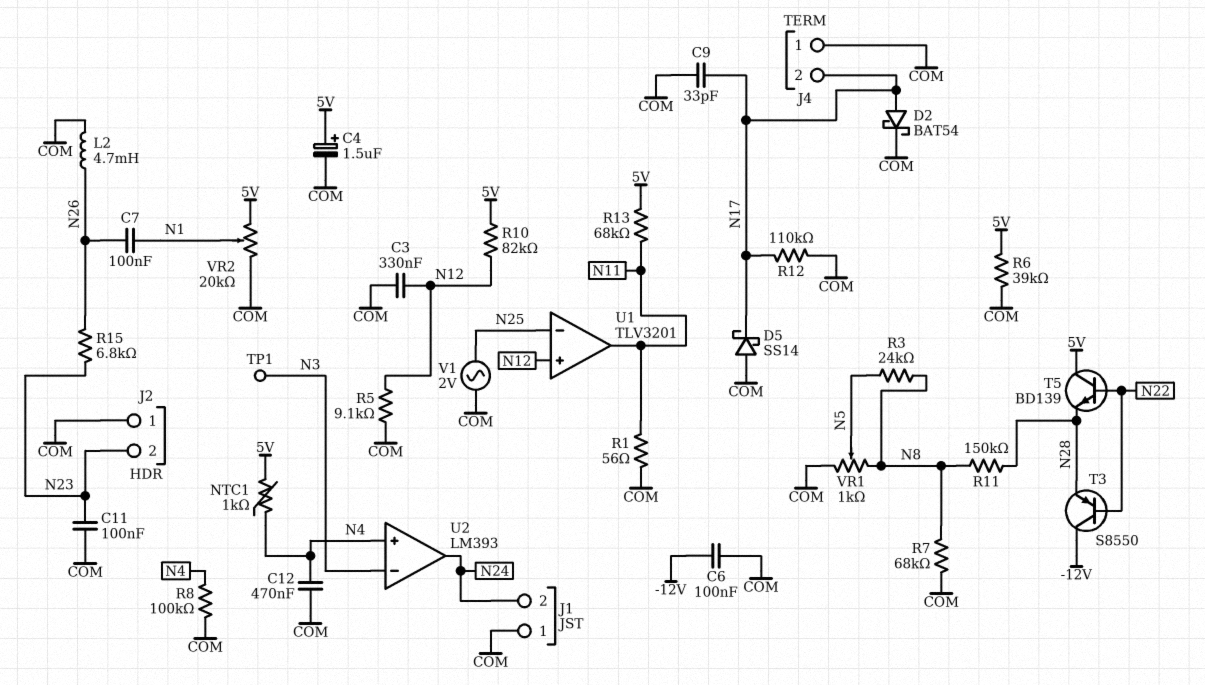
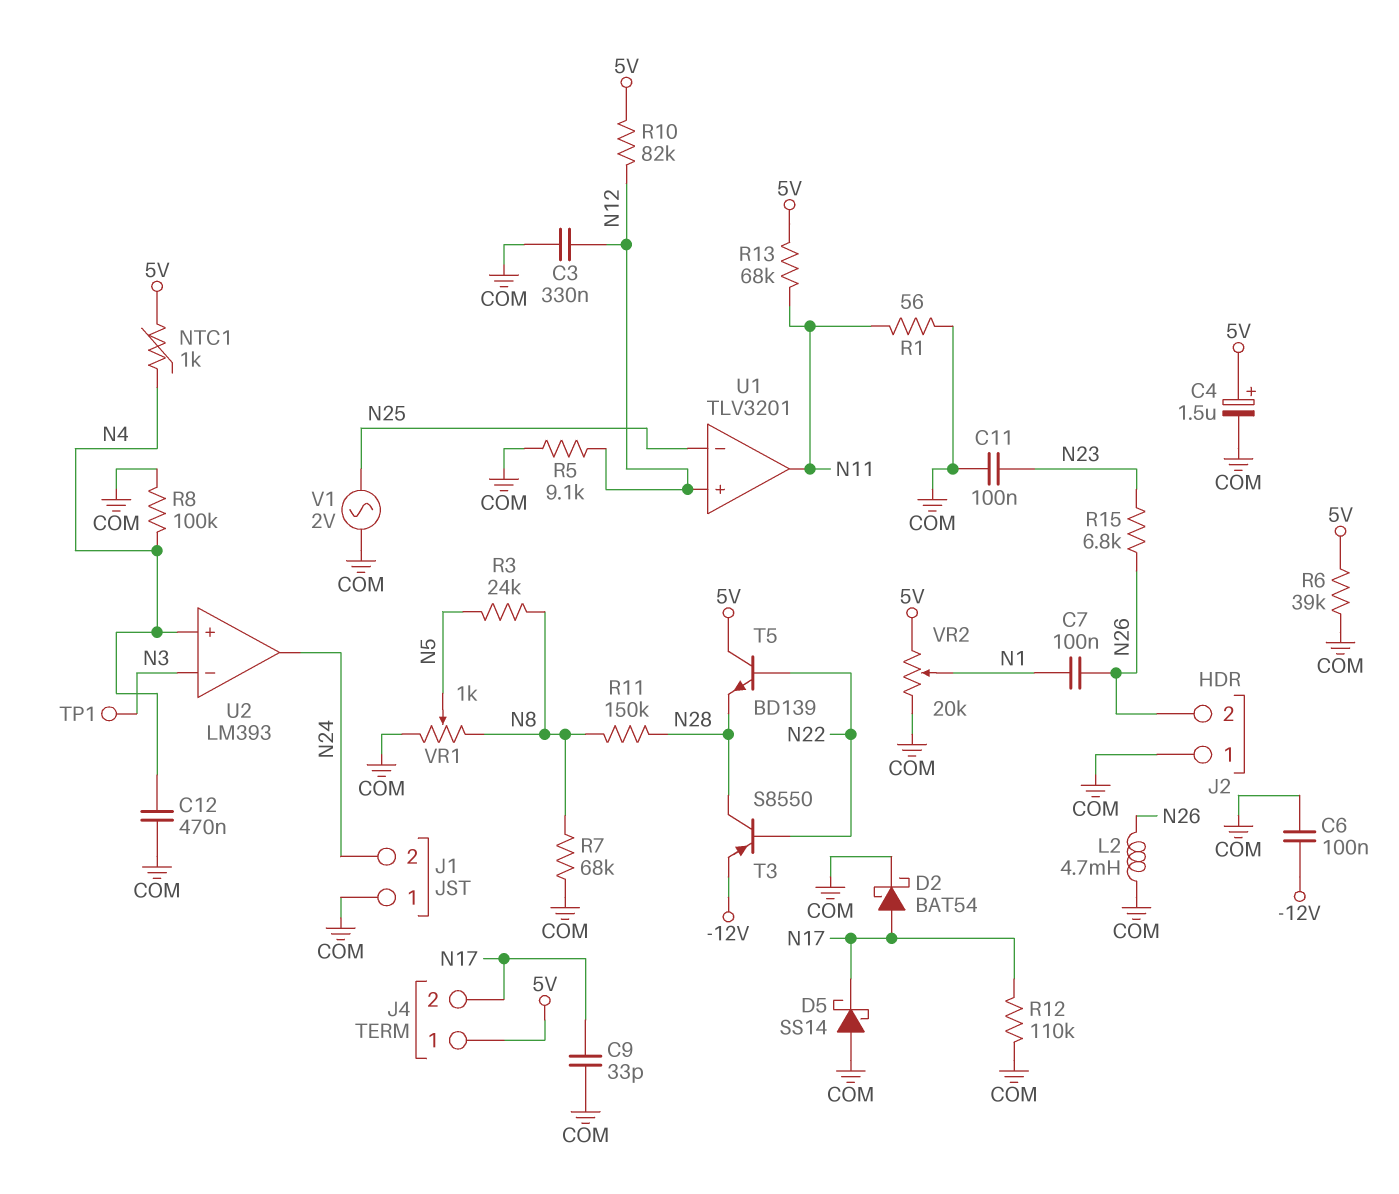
J2 pin 2: N23 -> N26
J4 pin 1: COM -> 5V
T3: PNP S8550 (B N22, C -12V, E N28) -> PNP S8550 (B N22, C N28, E -12V)

